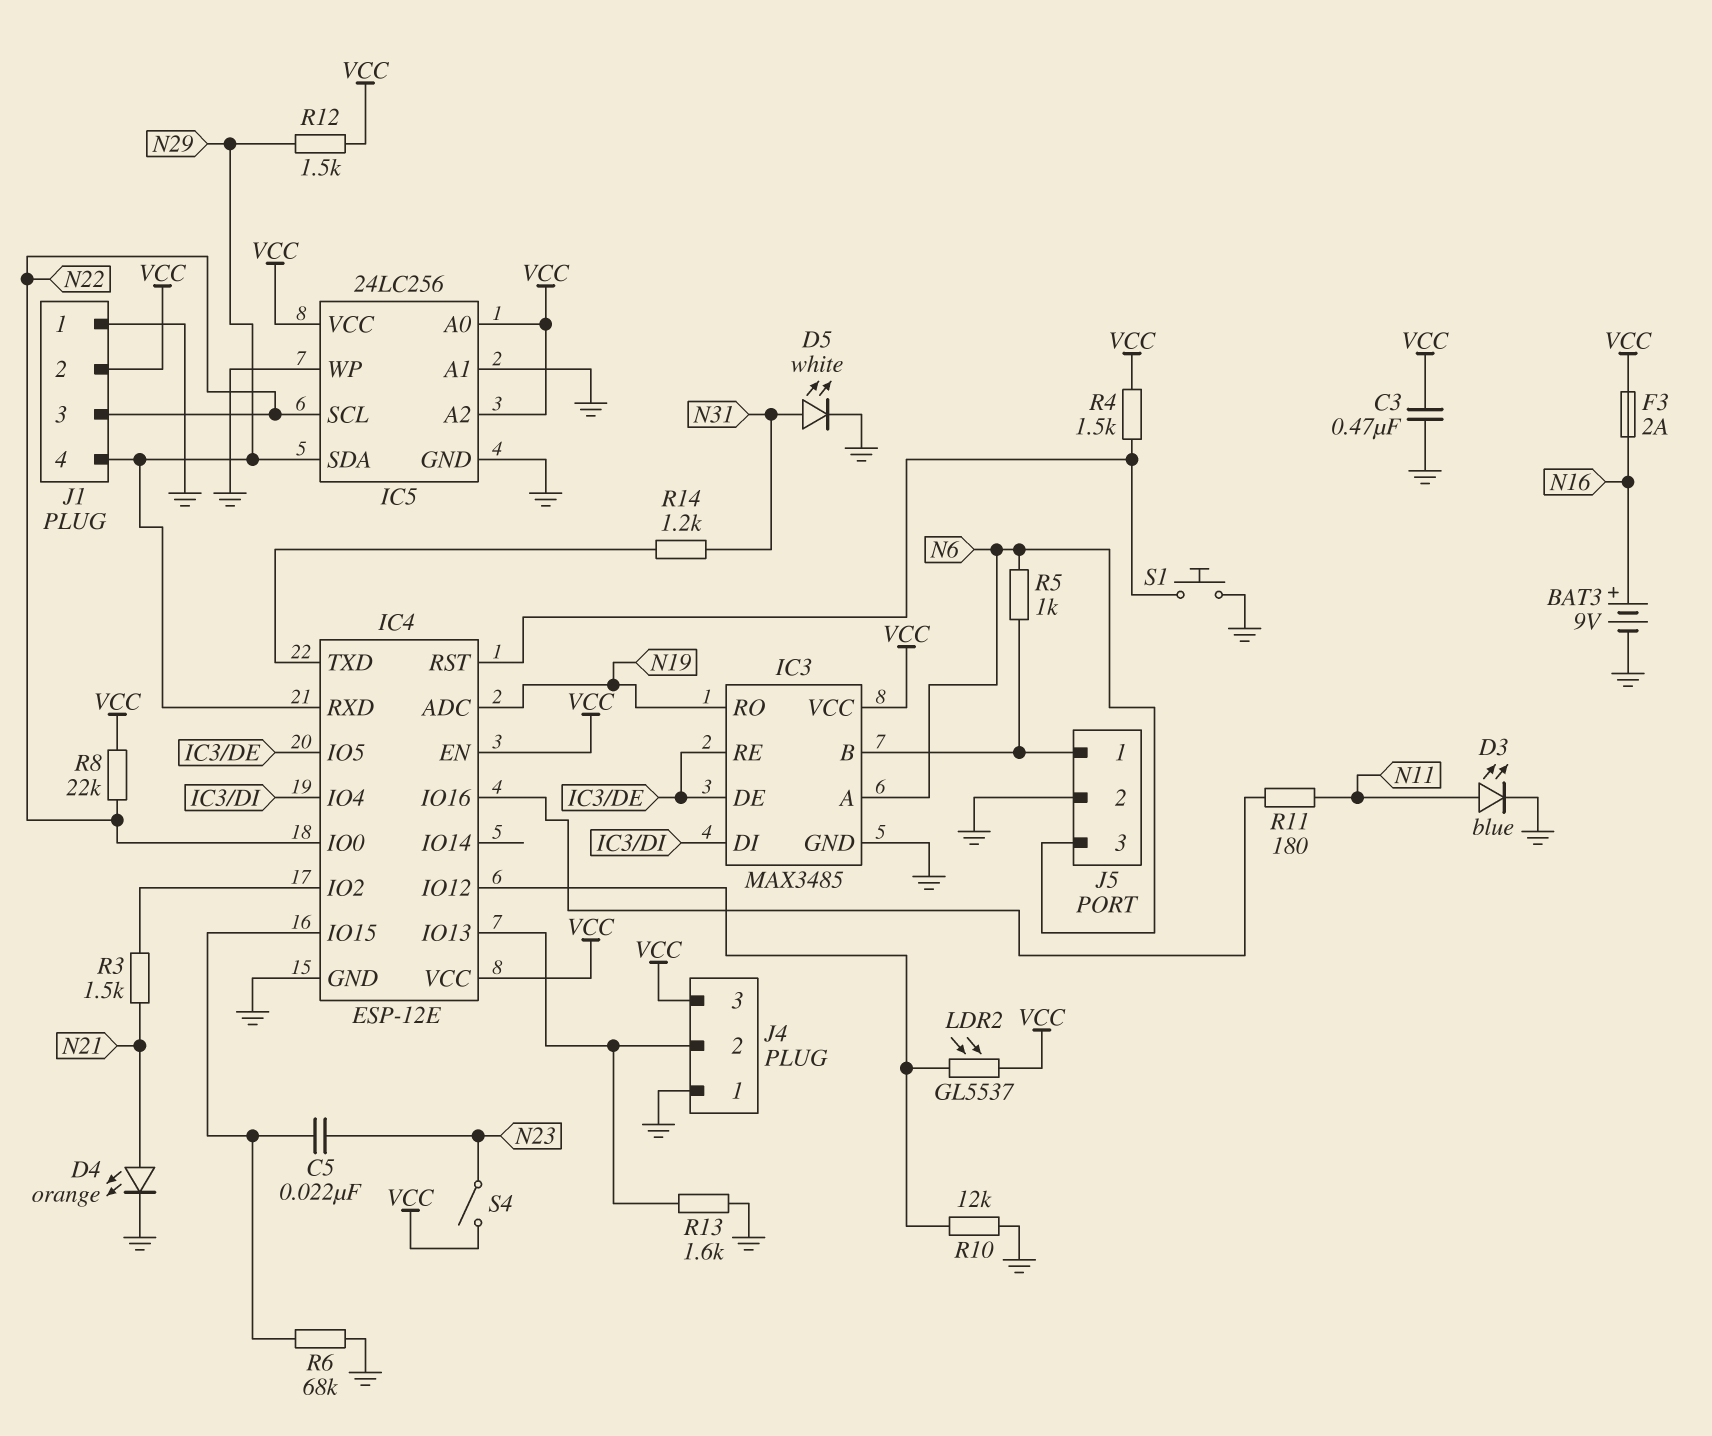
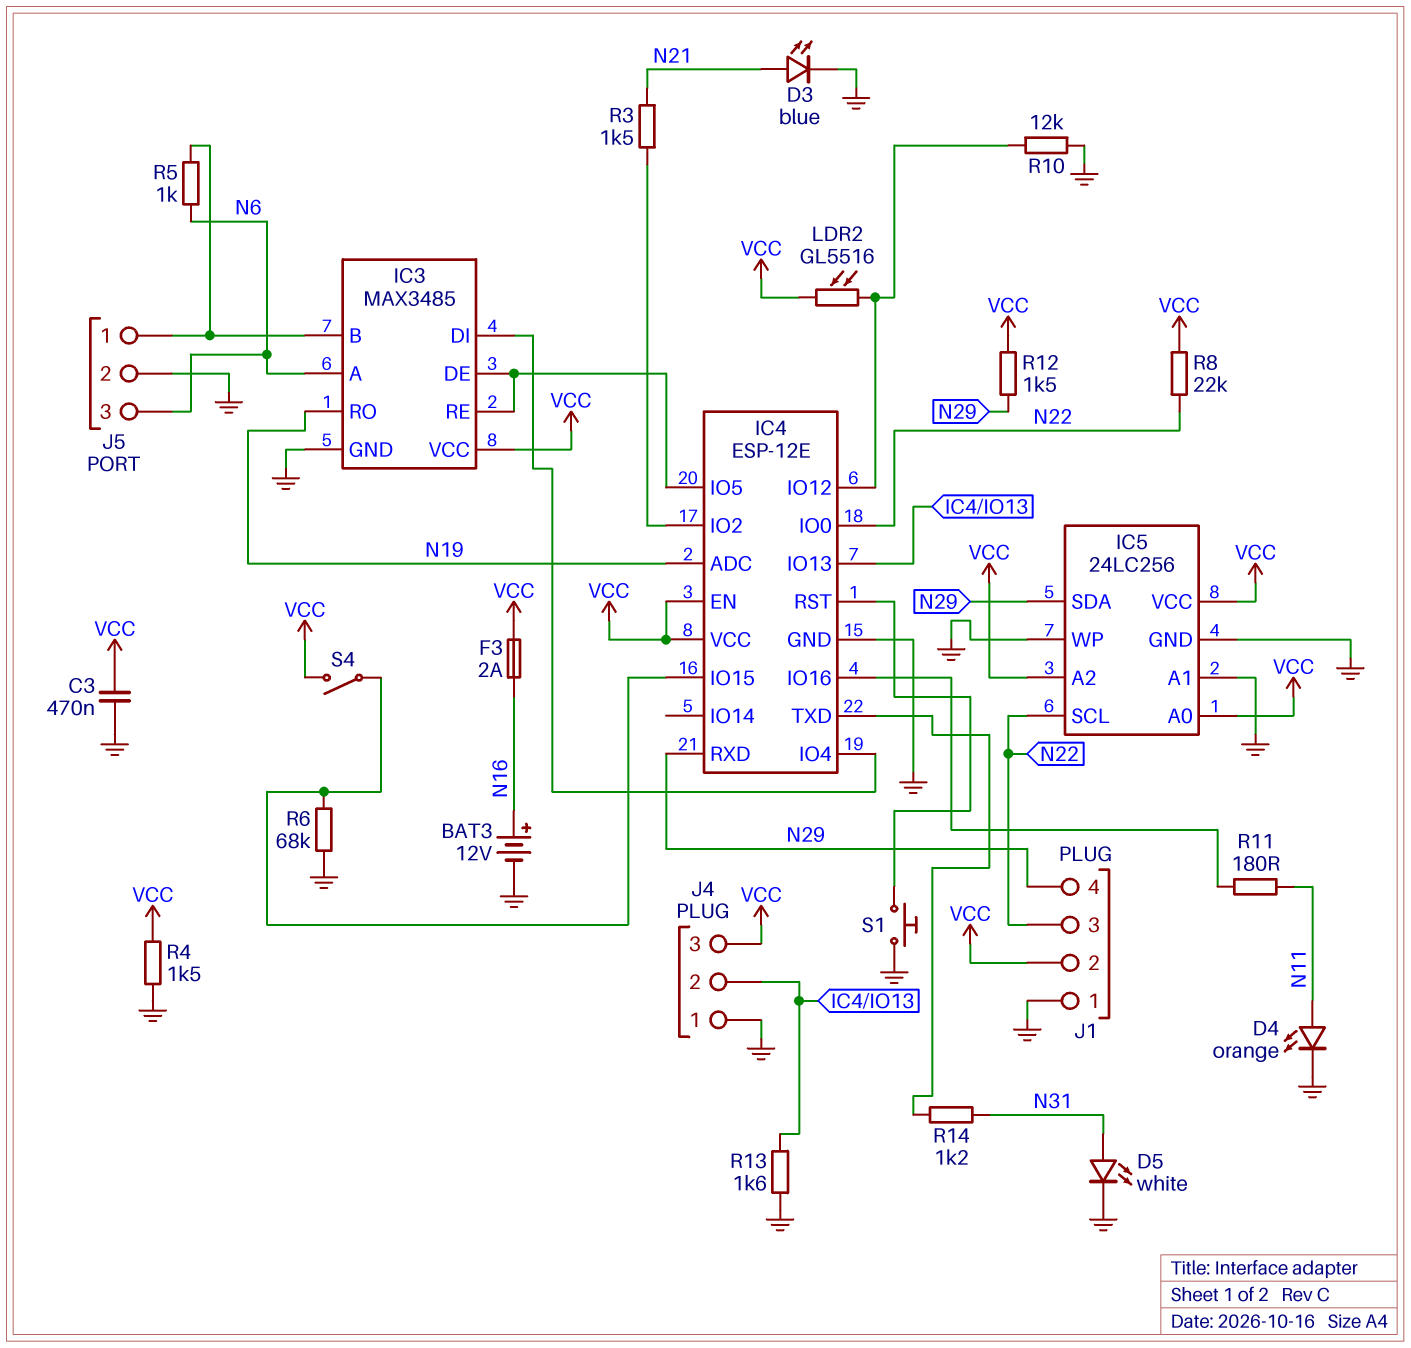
BAT3: 9V (plus N16, minus GND) -> 12V (plus N16, minus GND)
C5: 22nF (IC4/IO15, N23) -> none
D3: LED blue (A N11, K GND) -> LED blue (A N21, K GND)
D4: LED orange (A N21, K GND) -> LED orange (A N11, K GND)
LDR2: GL5537 (IC4/IO12, VCC) -> GL5516 (IC4/IO12, VCC)
R4: 1.5k (IC4/RST, VCC) -> 1.5k (GND, VCC)
S4: switch (N23, VCC) -> switch (IC4/IO15, VCC)

